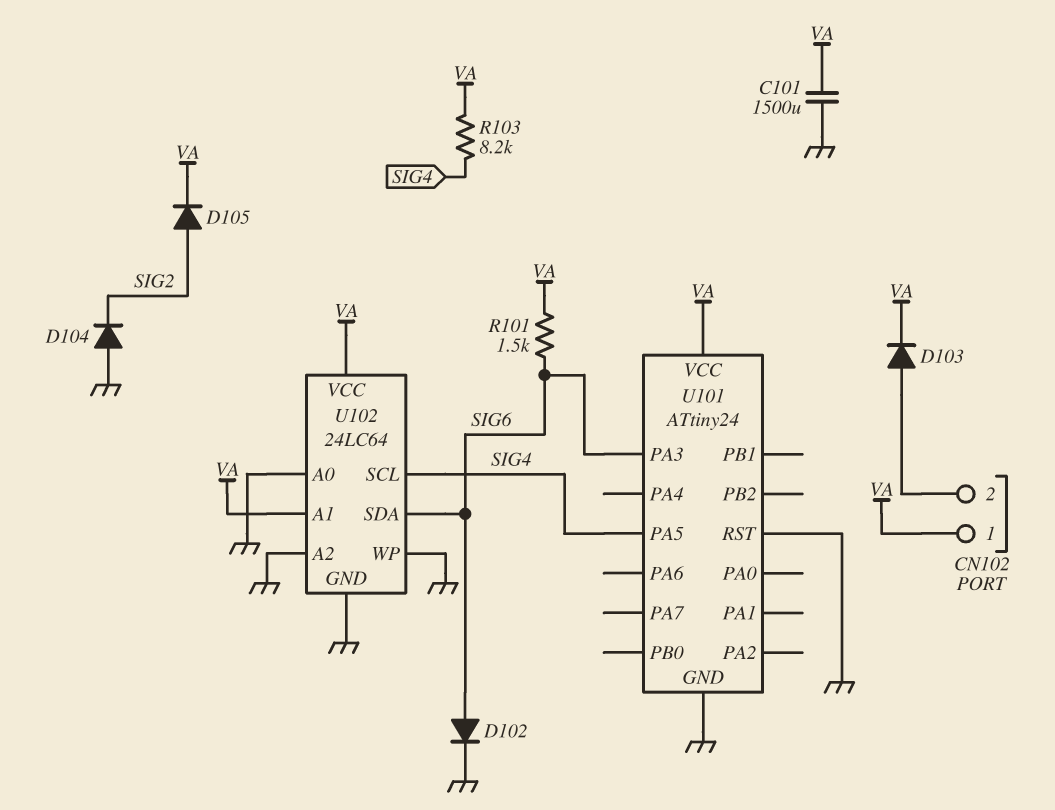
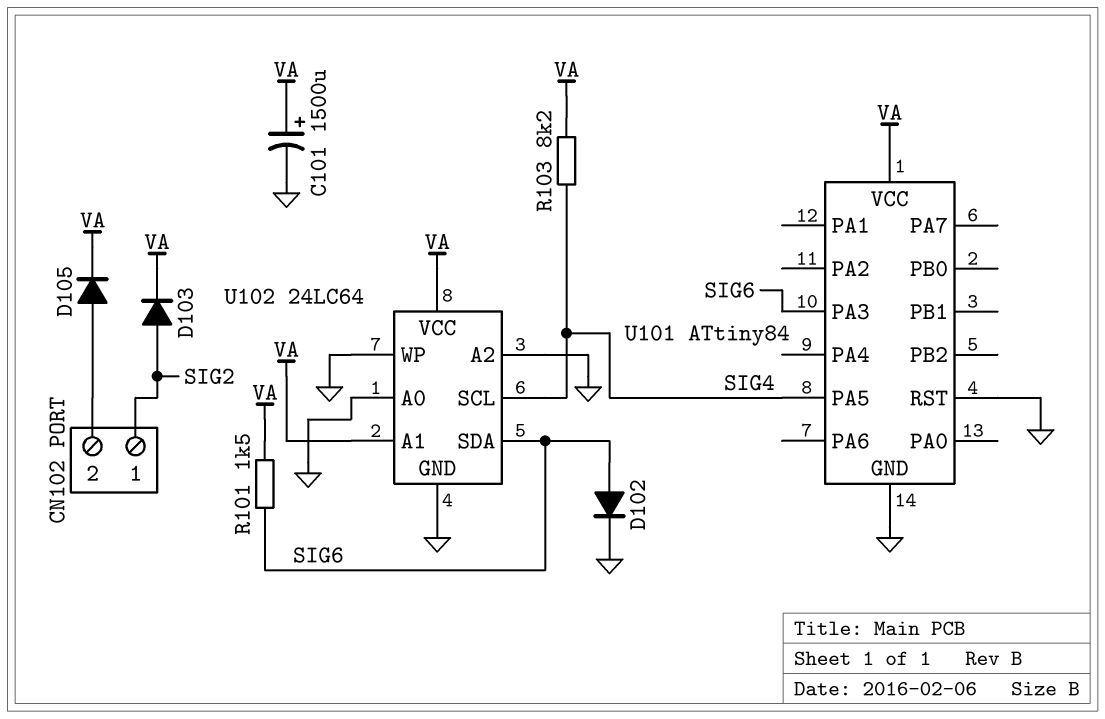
C101: 1500uF (GND, VA) -> 1500uF (plus VA, minus GND)
CN102 pin 1: VA -> SIG2
D103: diode (A CN102/2, K VA) -> diode (A SIG2, K VA)
D104: diode (A GND, K SIG2) -> none
D105: diode (A SIG2, K VA) -> diode (A CN102/2, K VA)
U101: ATtiny24 -> ATtiny84

